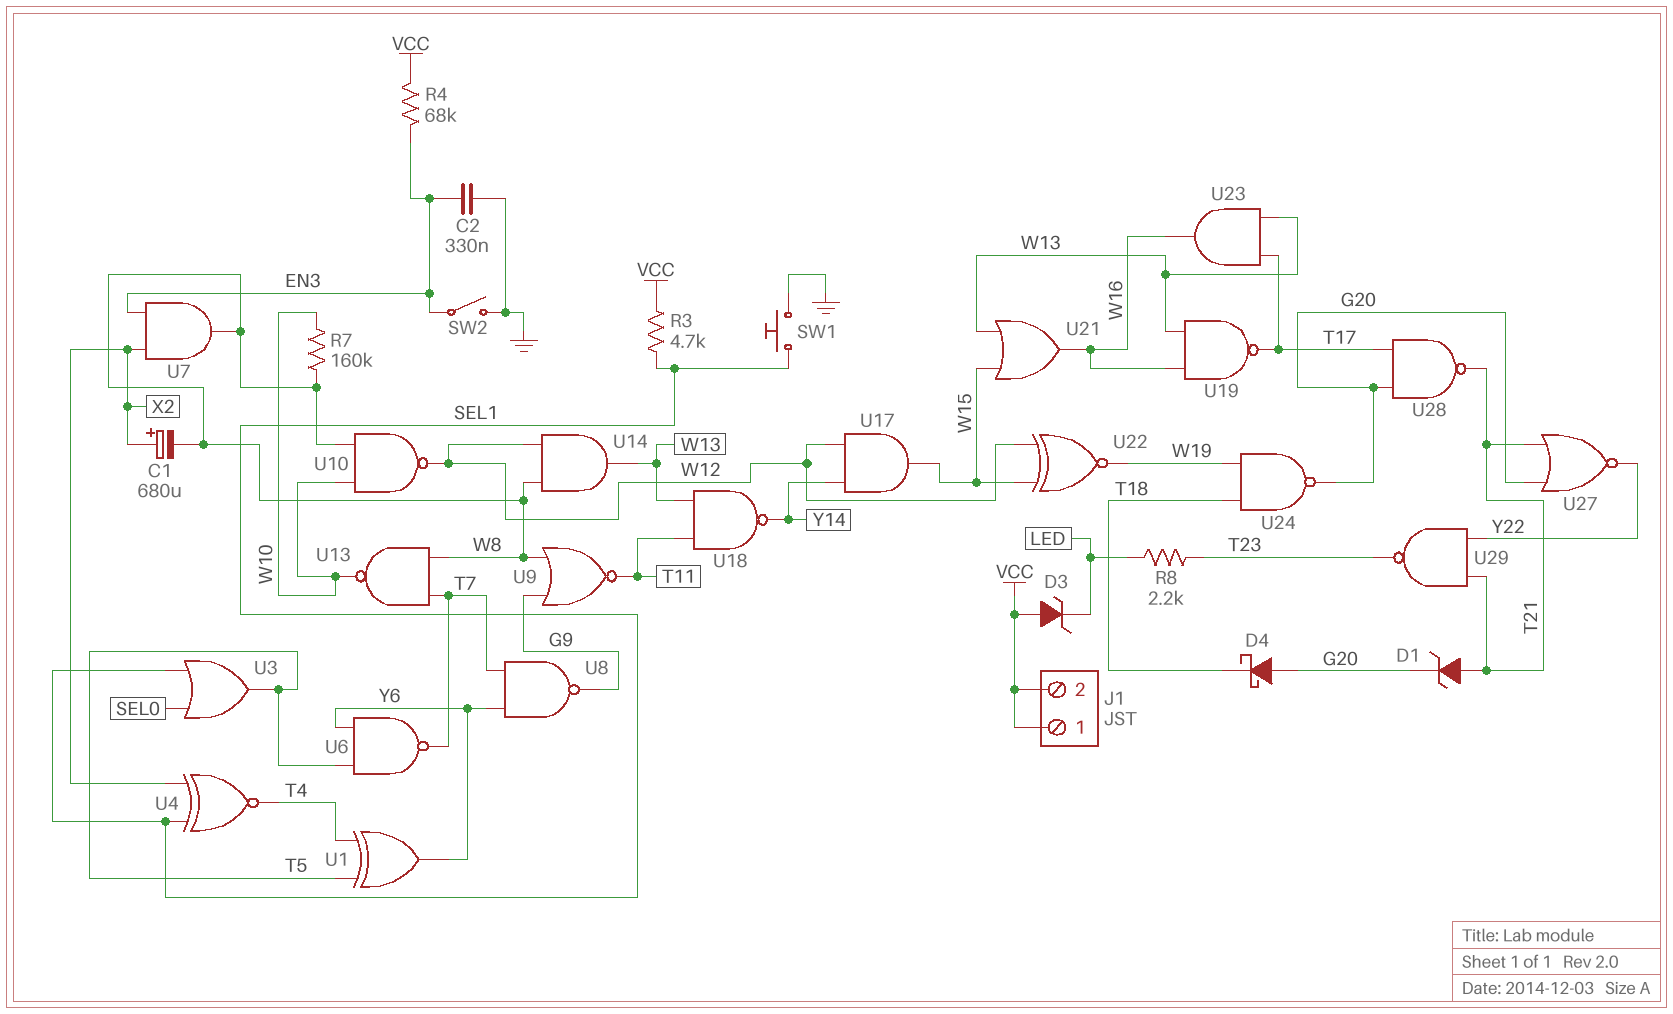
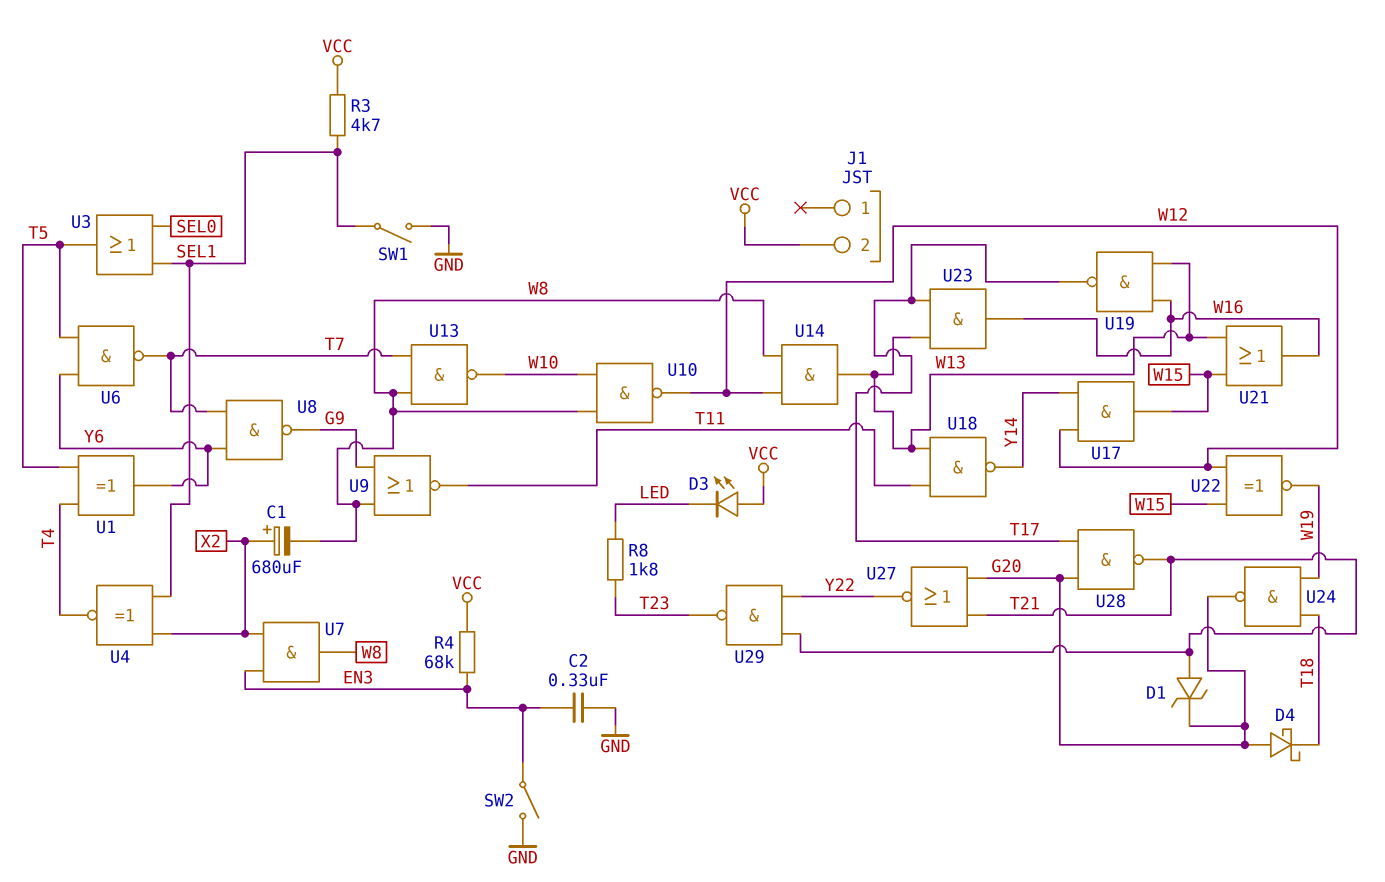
D3: zener (A VCC, K LED) -> LED (A VCC, K LED)
J1 pin 1: VCC -> none
R7: 160k (W8, W10) -> none
R8: 2.2k (LED, T23) -> 1.8k (LED, T23)
SW1: button (GND, SEL1) -> switch (GND, SEL1)

